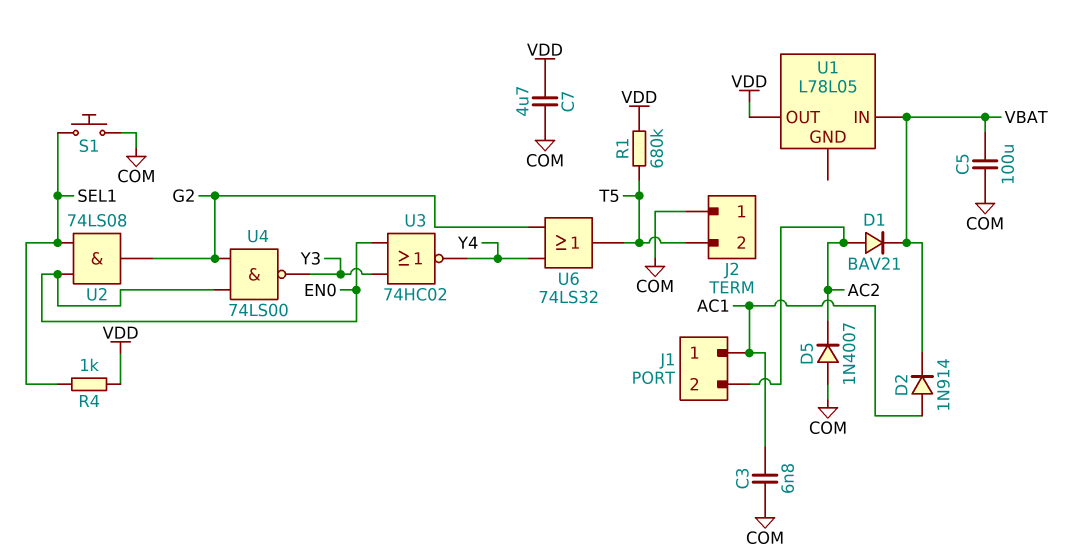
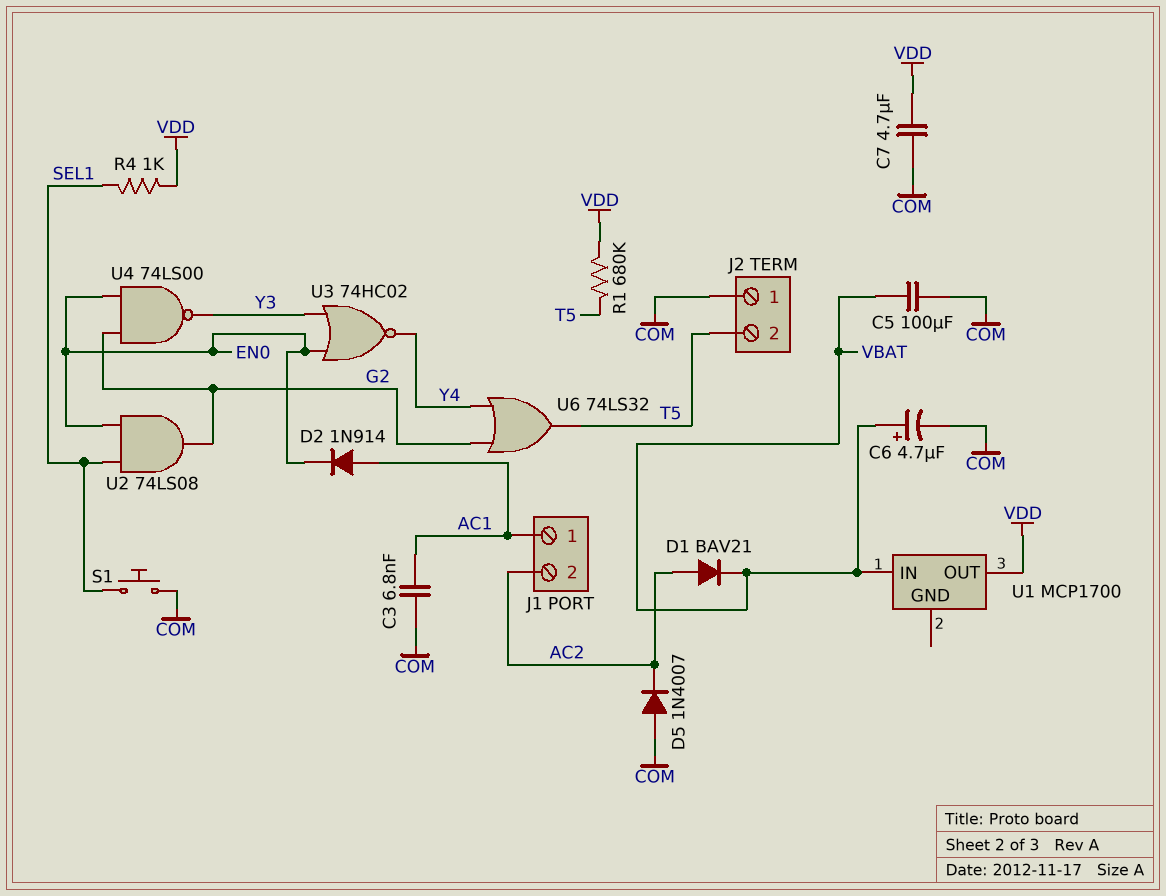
C6: none -> 4.7uF (plus VBAT, minus COM)
D2: diode 1N914 (A AC1, K VBAT) -> diode 1N914 (A AC1, K EN0)
U1: L78L05 -> MCP1700

